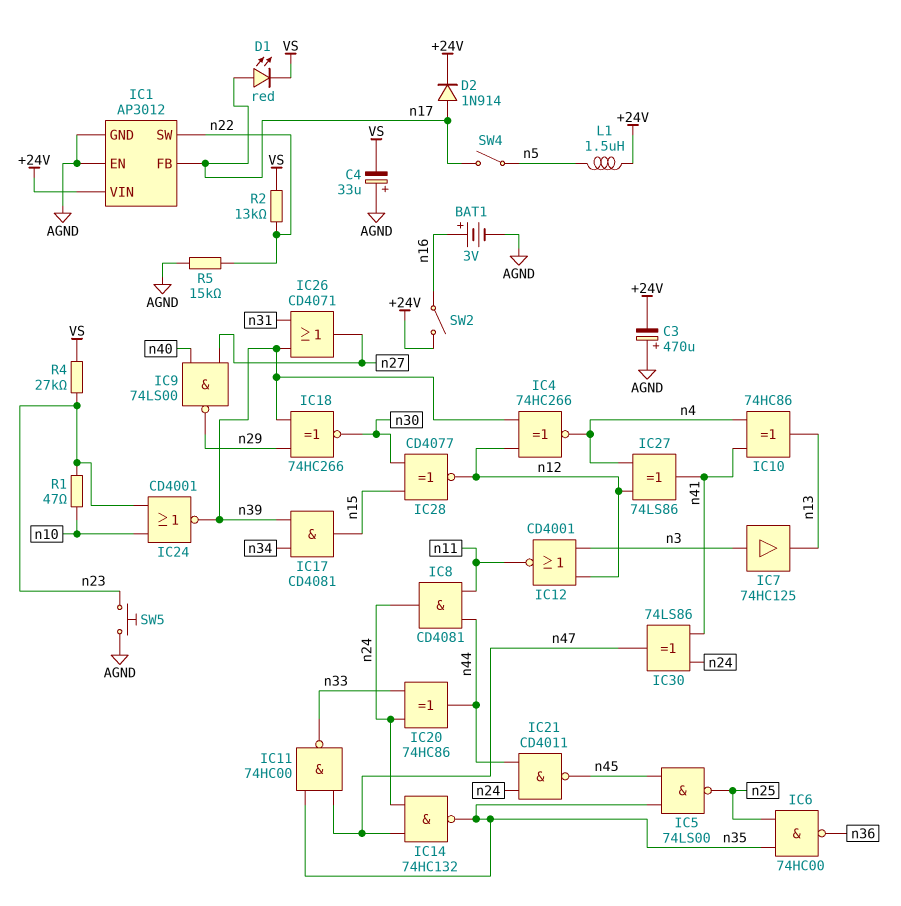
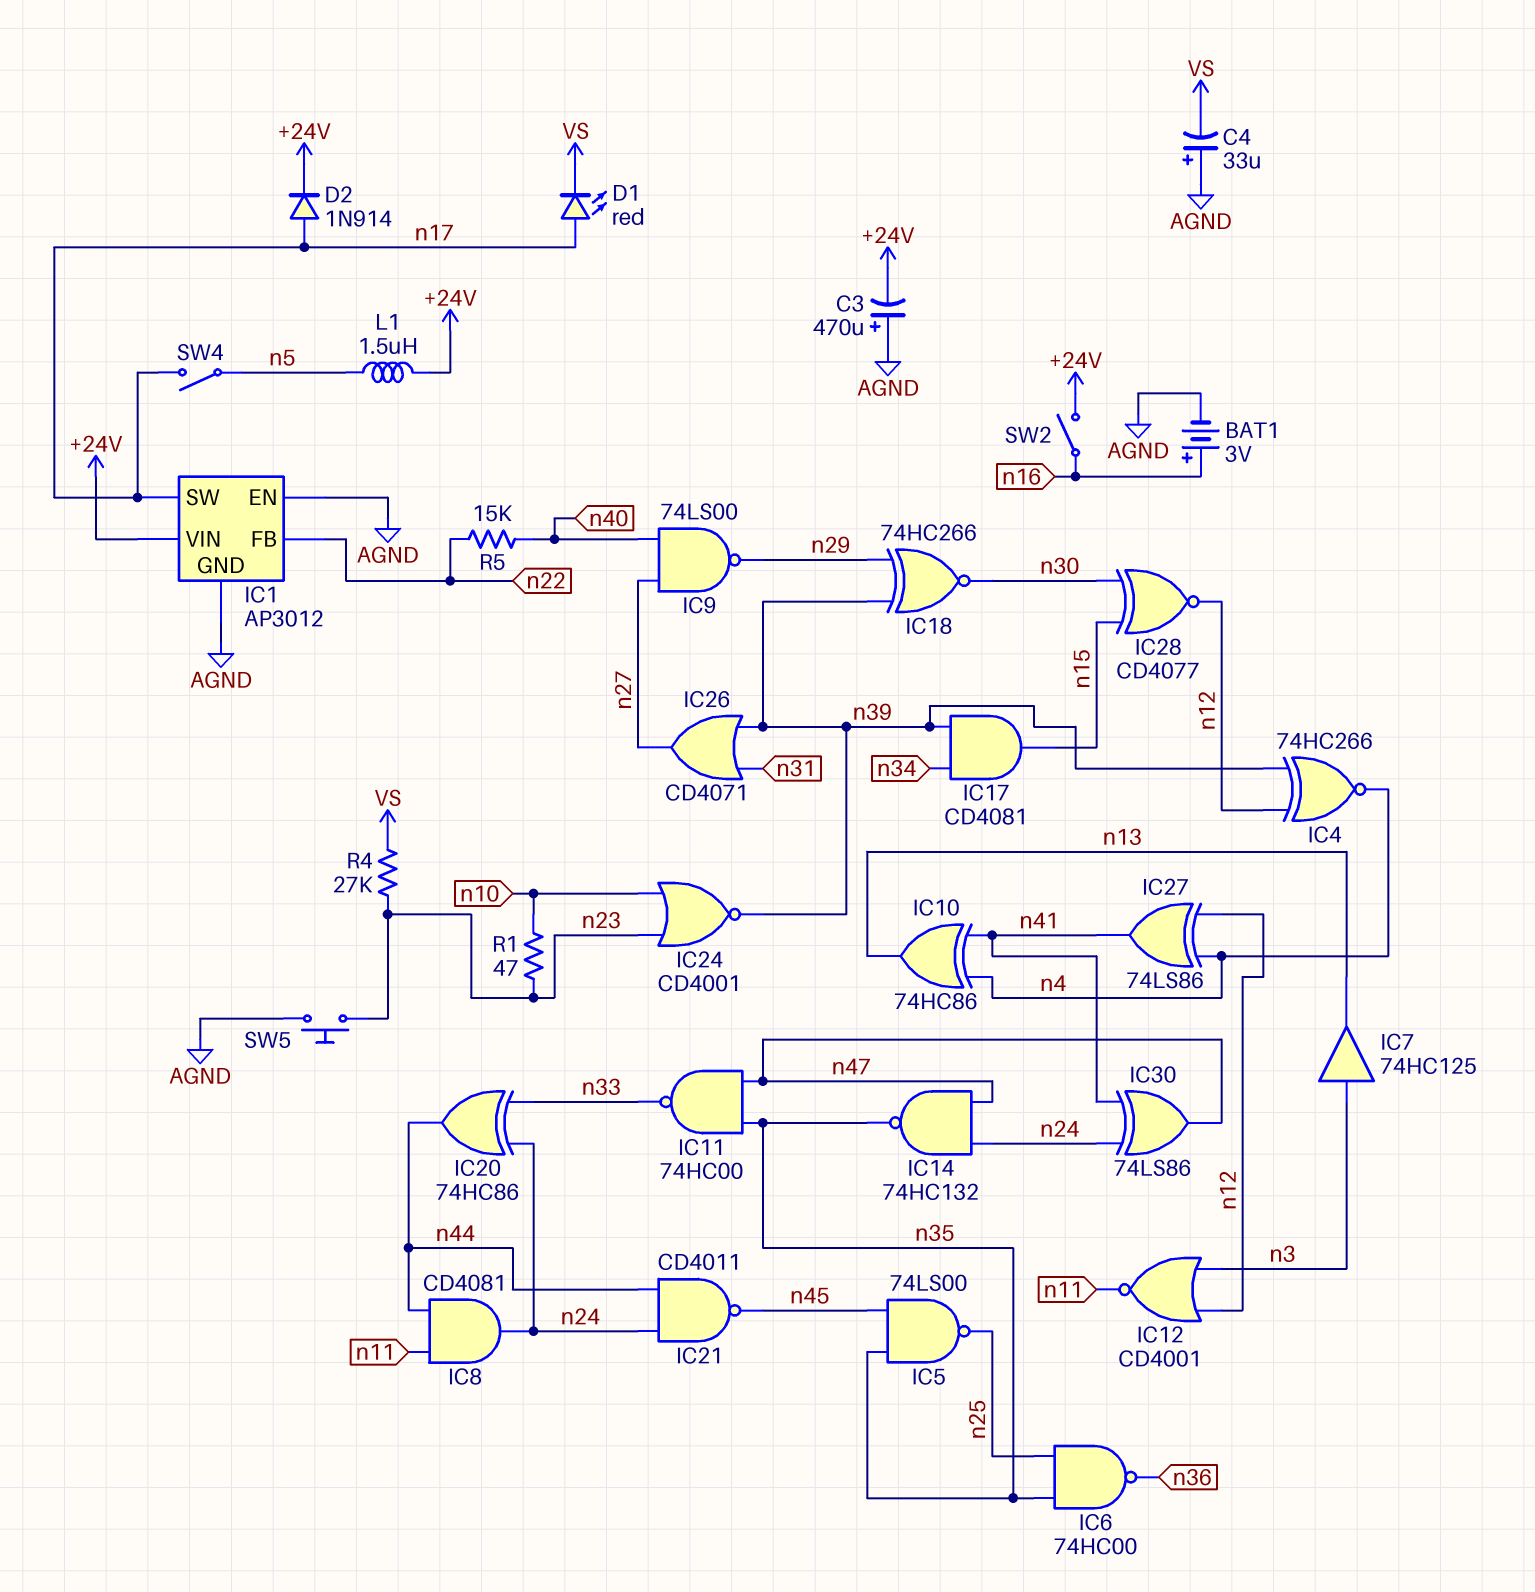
IC1 pin FB: n17 -> n22
IC1 pin SW: n22 -> n17
R2: 13k (VS, n22) -> none
R5: 15k (AGND, n22) -> 15k (n22, n40)

